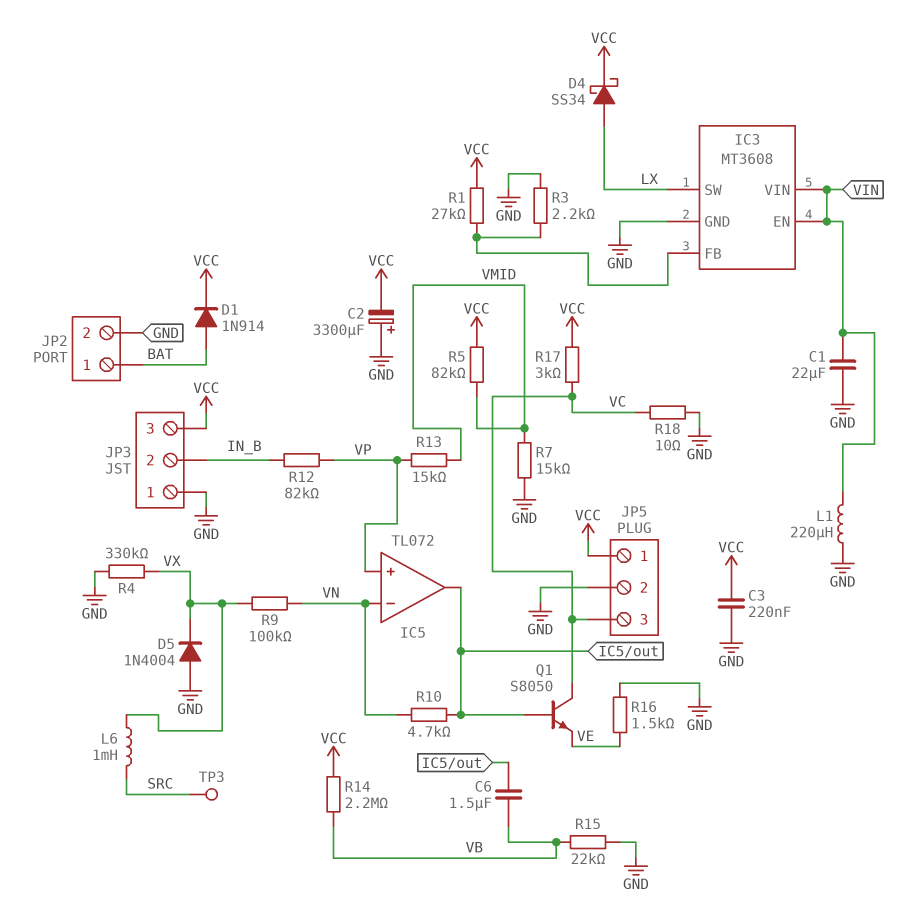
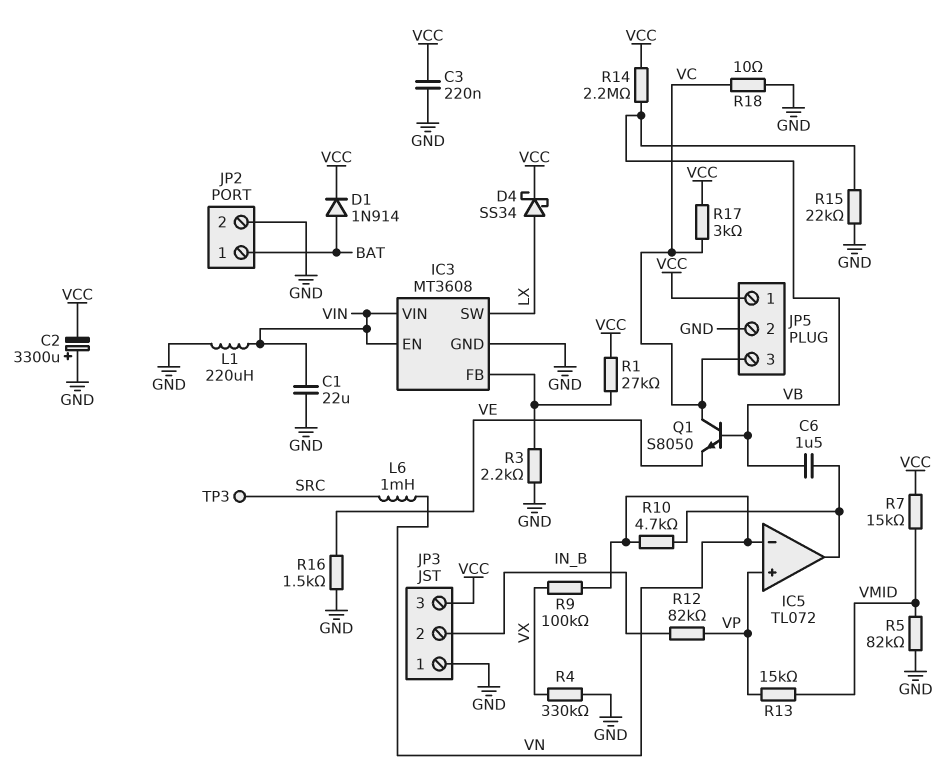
D5: diode 1N4004 (A GND, K VX) -> none
L6: 1mH (SRC, VX) -> 1mH (SRC, VN)
Q1: NPN S8050 (B IC5/out, C VC, E VE) -> NPN S8050 (B VB, C VC, E VE)
R5: 82k (VCC, VMID) -> 82k (GND, VMID)
R7: 15k (GND, VMID) -> 15k (VCC, VMID)

